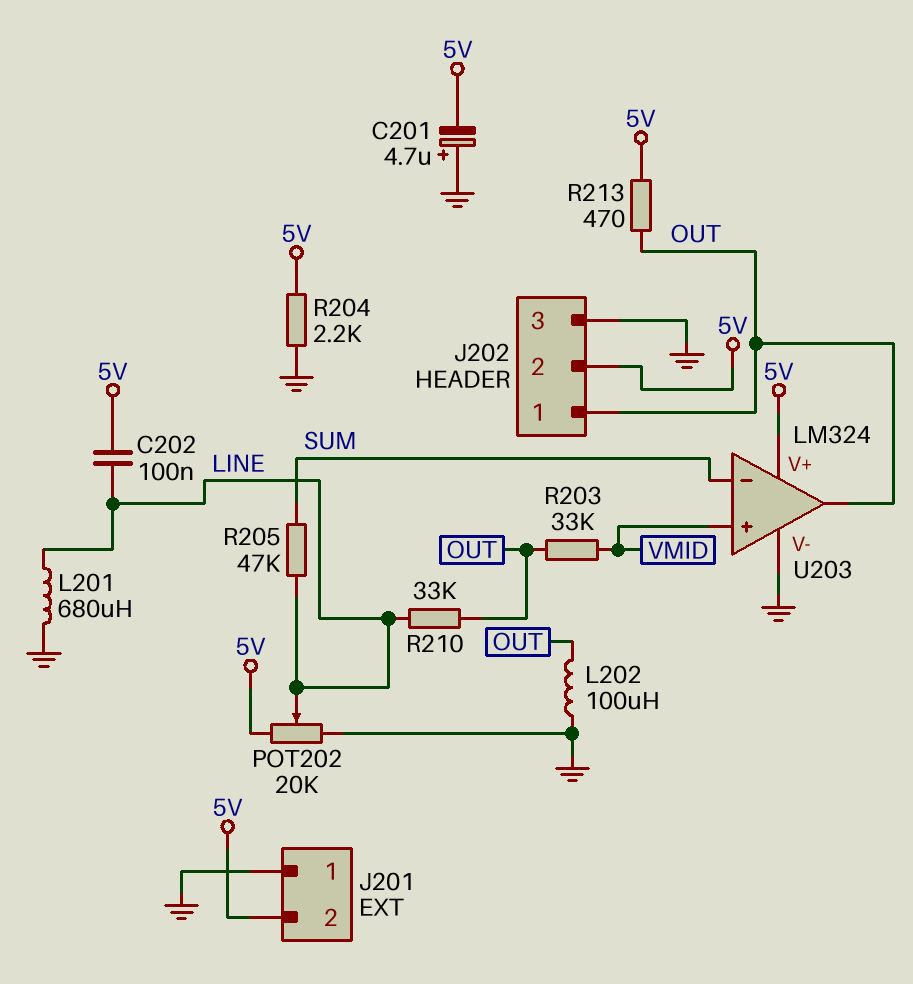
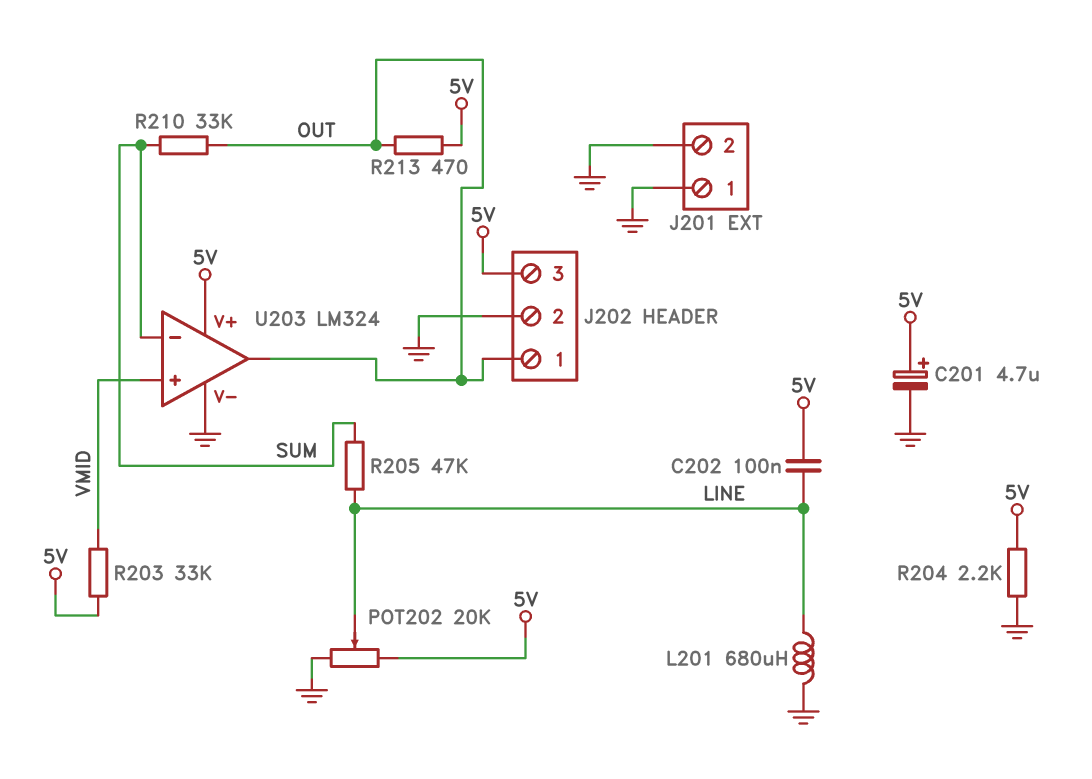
C201: 4.7uF (plus GND, minus 5V) -> 4.7uF (plus 5V, minus GND)
J201 pin 2: 5V -> GND
J202 pin 2: 5V -> GND
J202 pin 3: GND -> 5V
L202: 100uH (GND, OUT) -> none
R203: 33k (OUT, VMID) -> 33k (5V, VMID)
R210: 33k (LINE, OUT) -> 33k (OUT, SUM)

